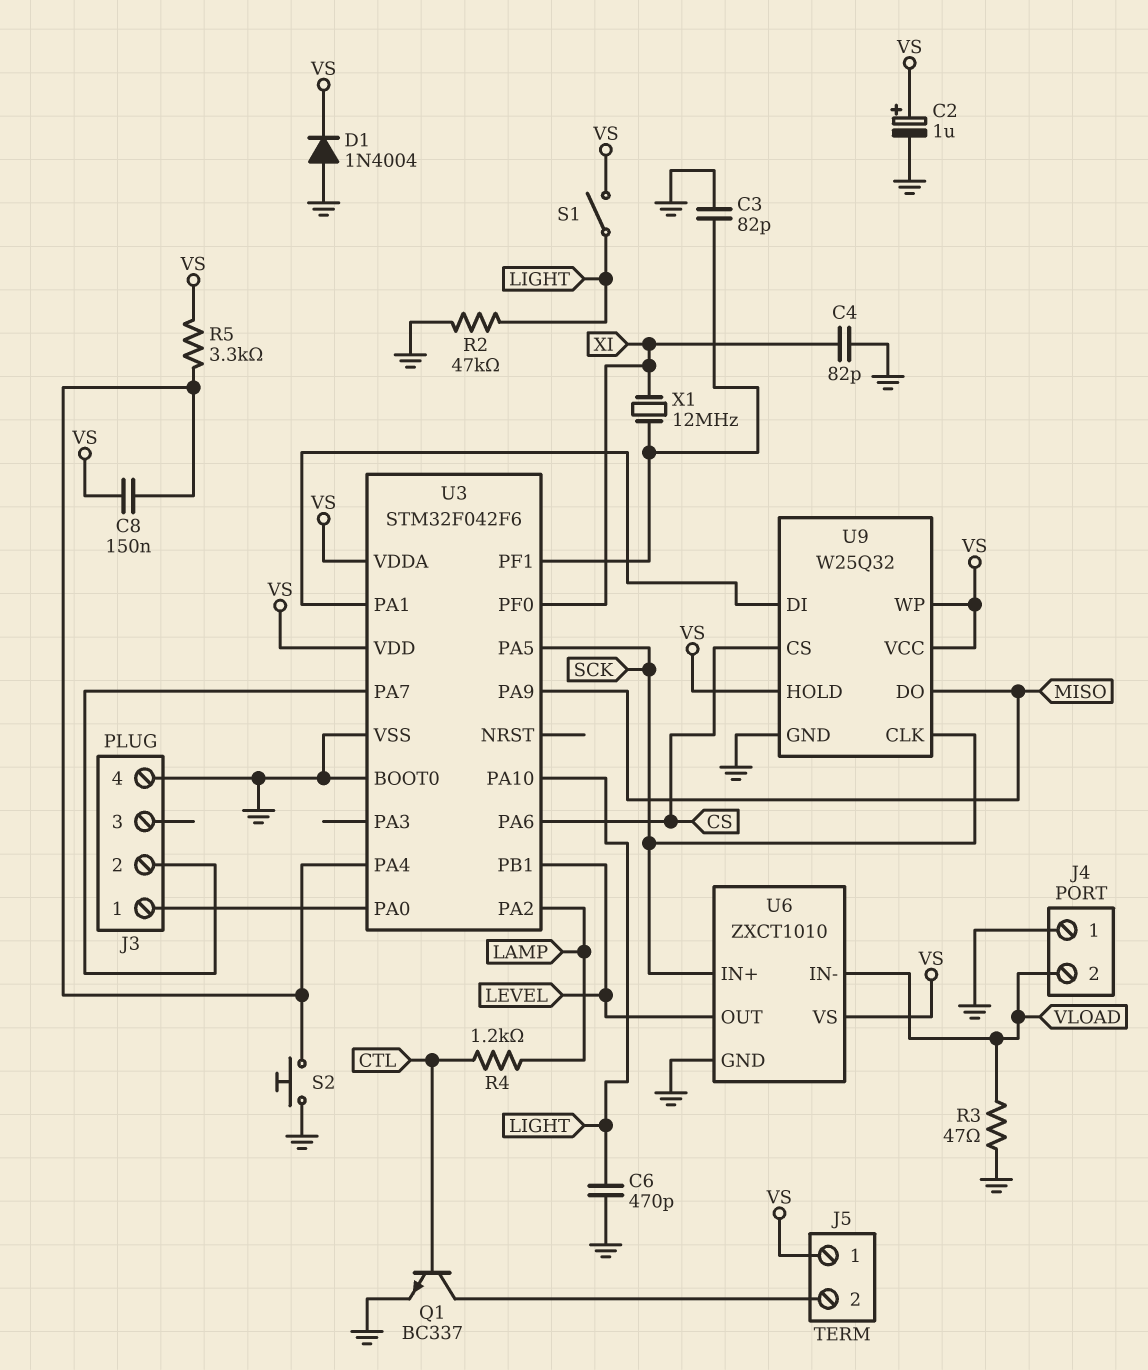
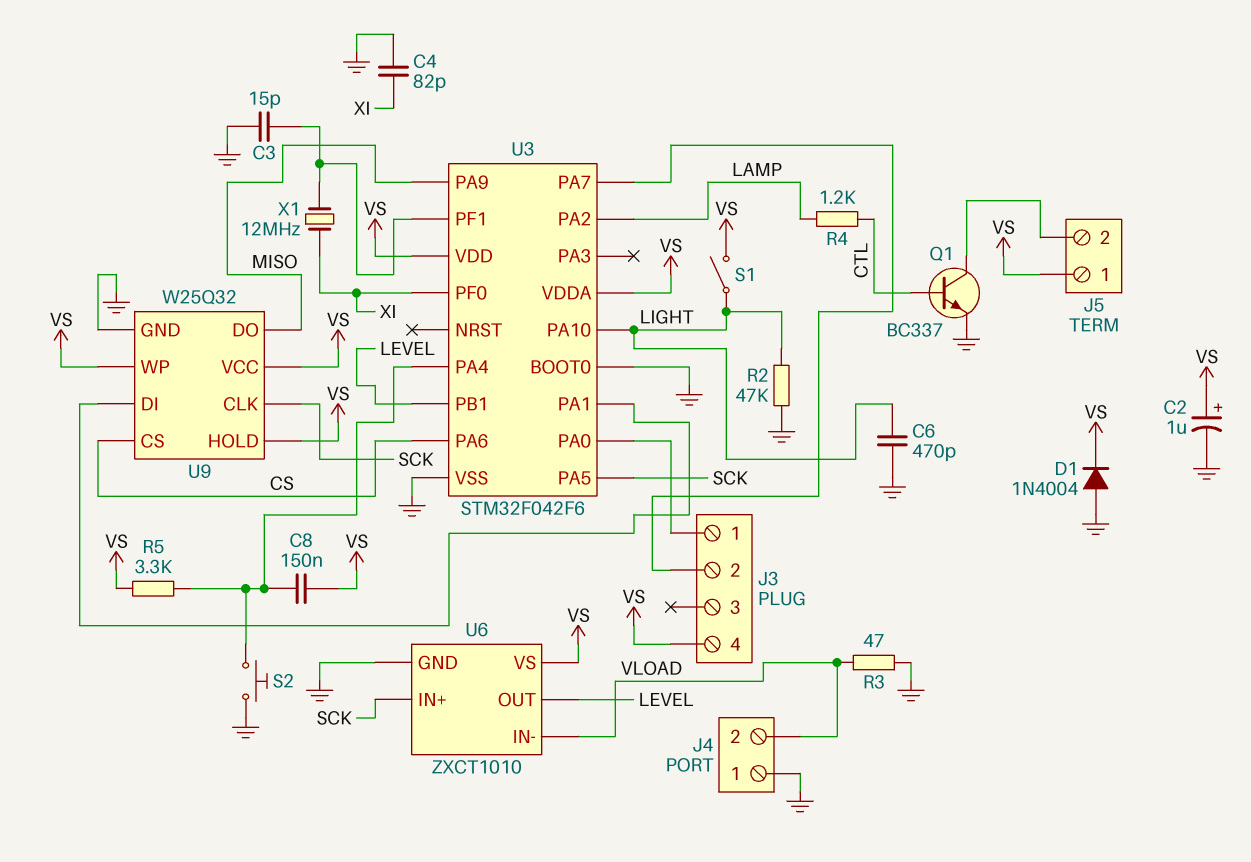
C3: 82pF (GND, U3/PF1) -> 15pF (GND, U3/PF1)
J3 pin 4: GND -> VS

